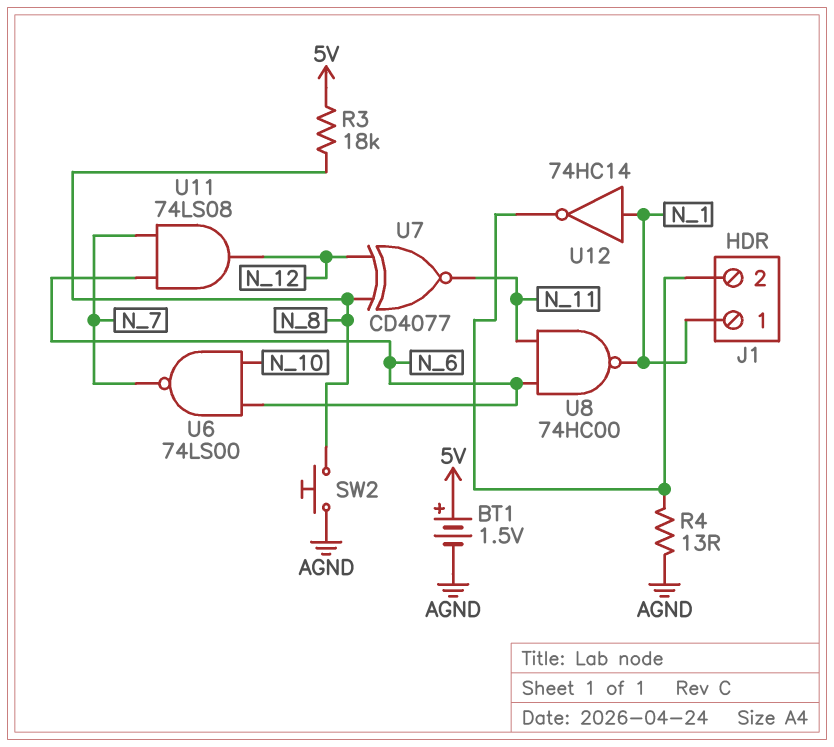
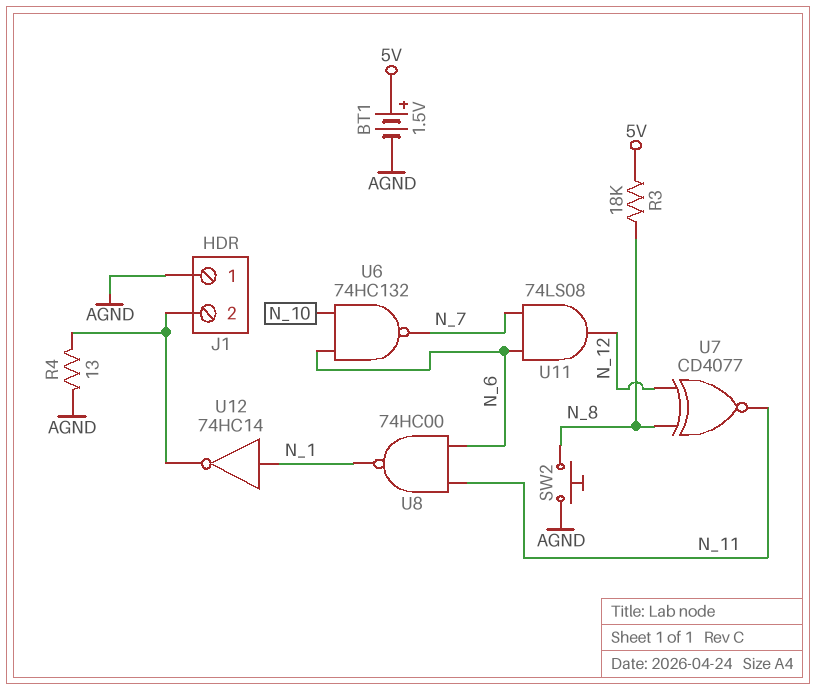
J1 pin 1: N_1 -> AGND
U6: NAND 74LS00 (in N_6, in N_10, out N_7) -> NAND 74HC132 (in N_6, in N_10, out N_7)

